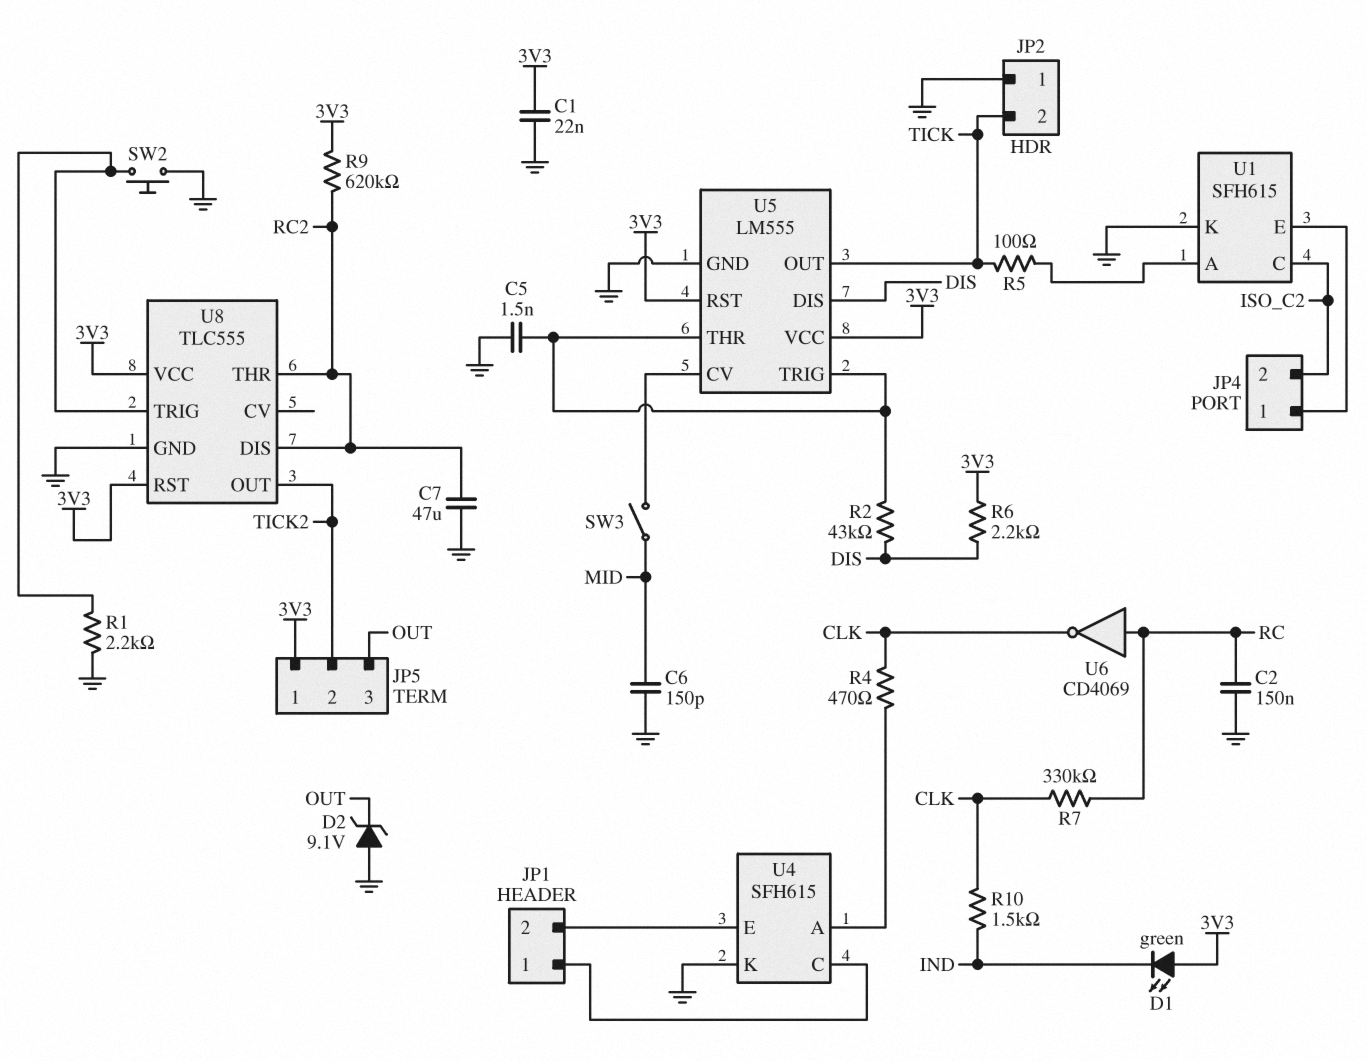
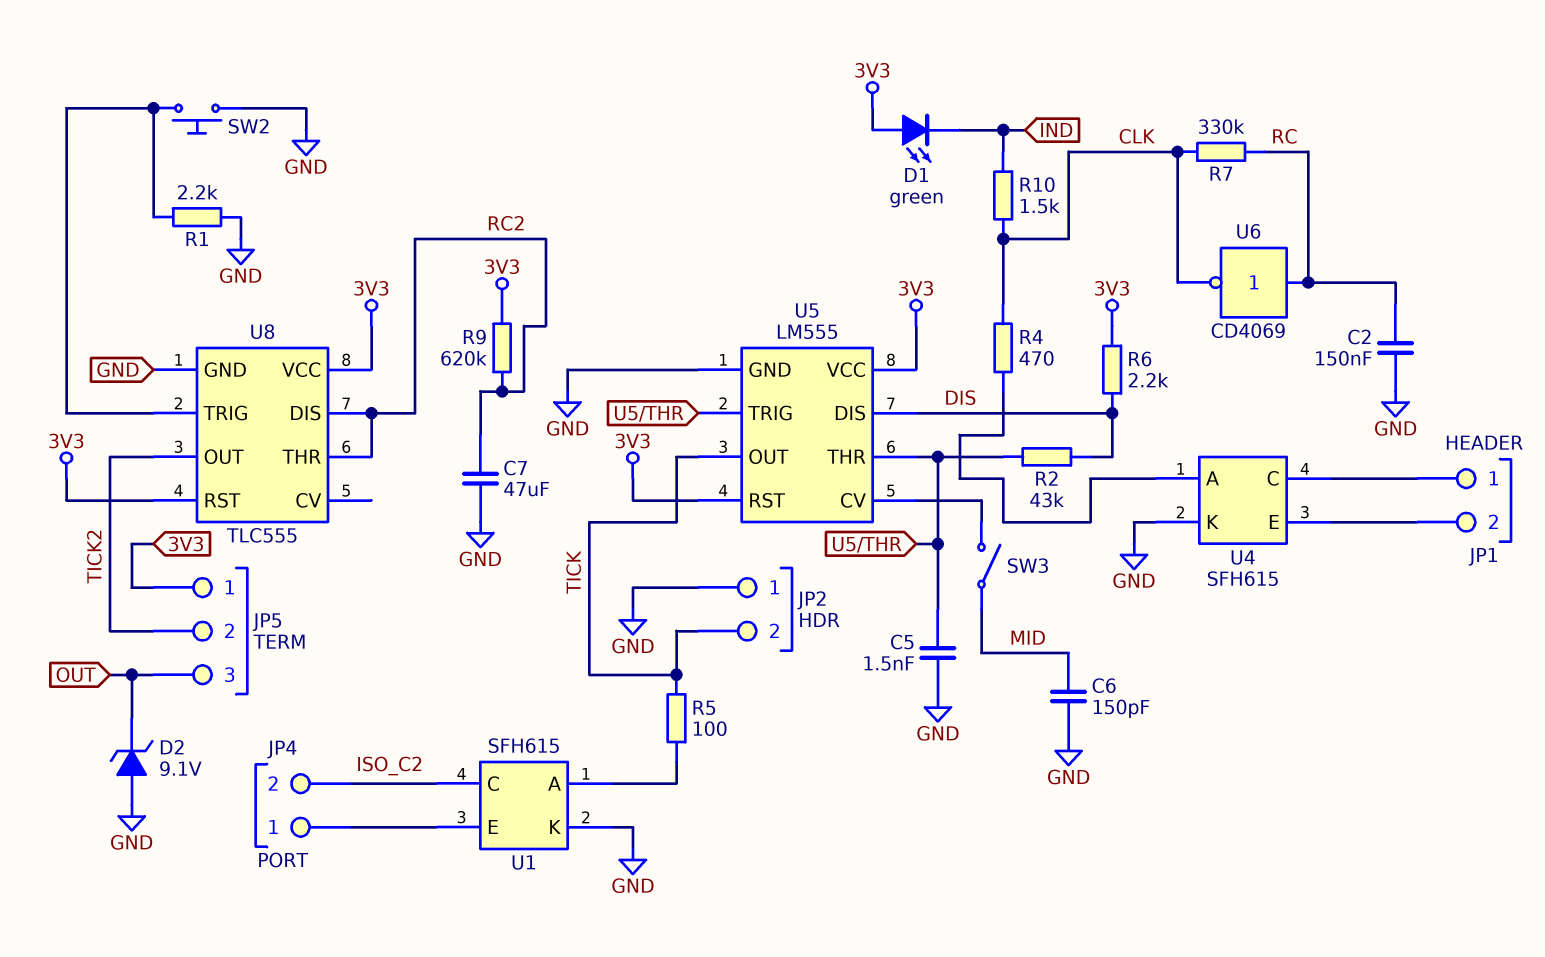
C1: 22nF (3V3, GND) -> none

